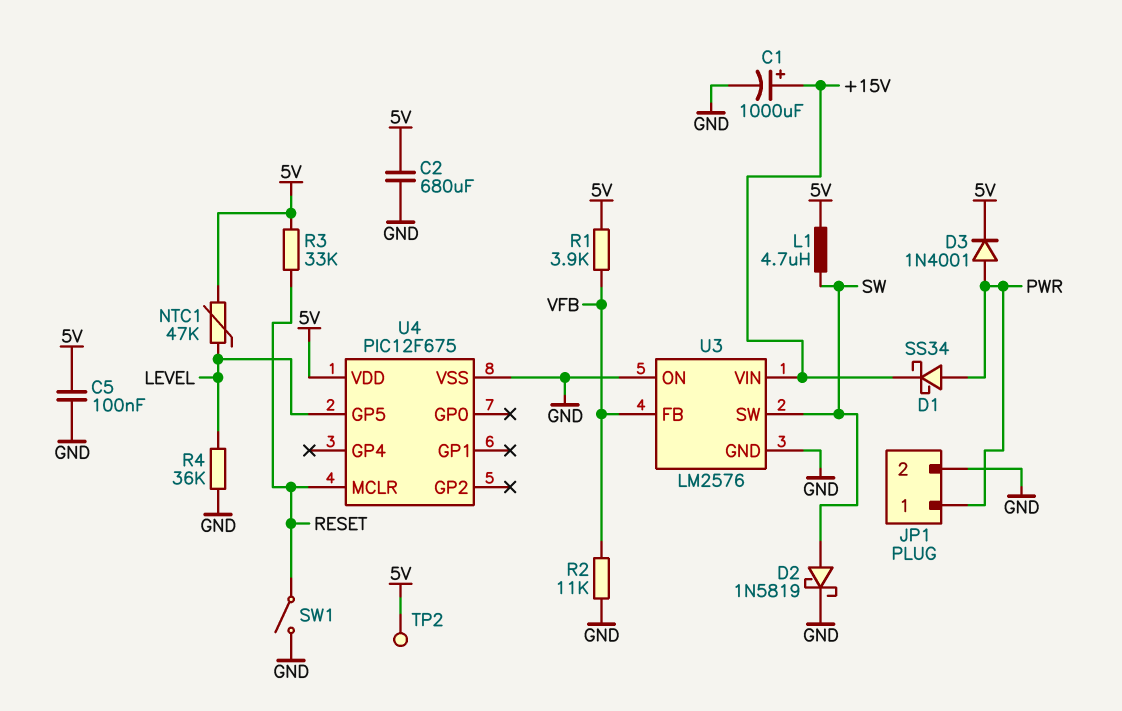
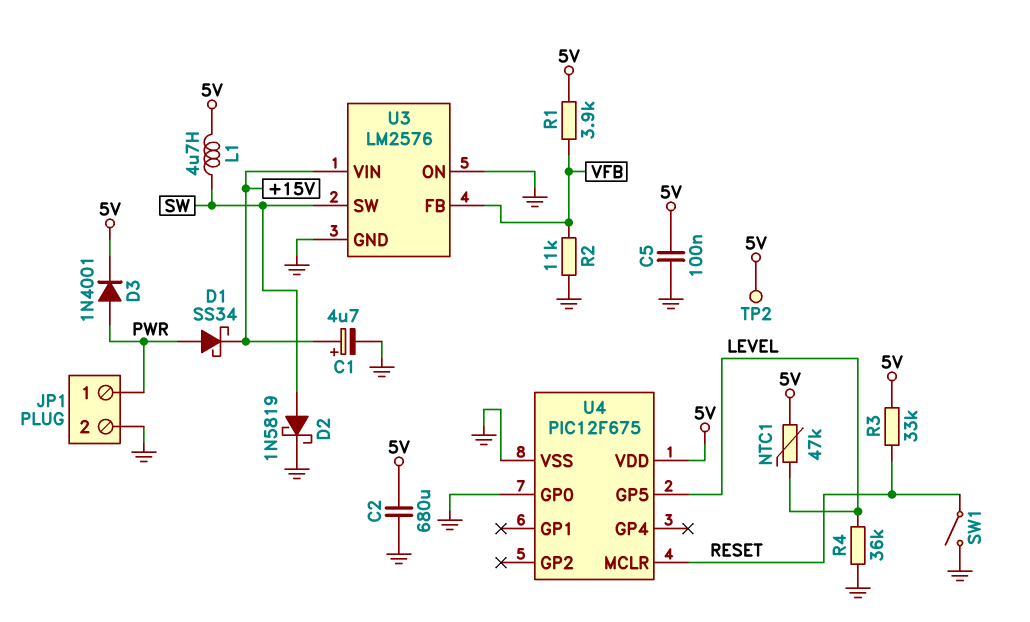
C1: 1000uF (plus +15V, minus GND) -> 4.7uF (plus +15V, minus GND)
U4 pin GP0: none -> GND

